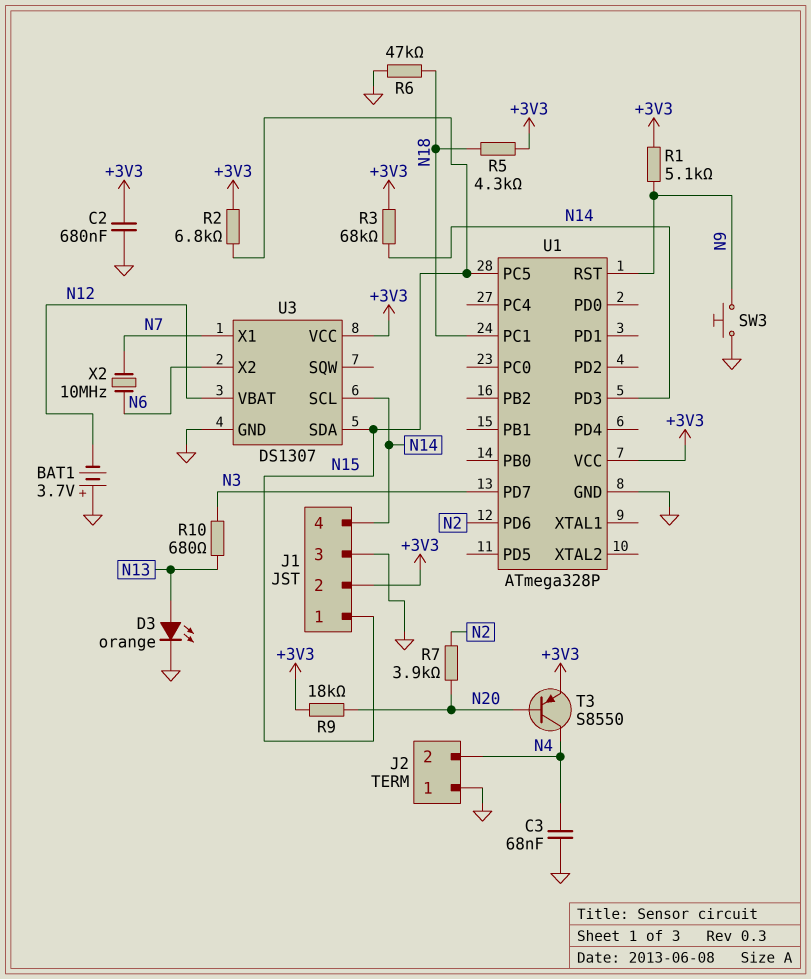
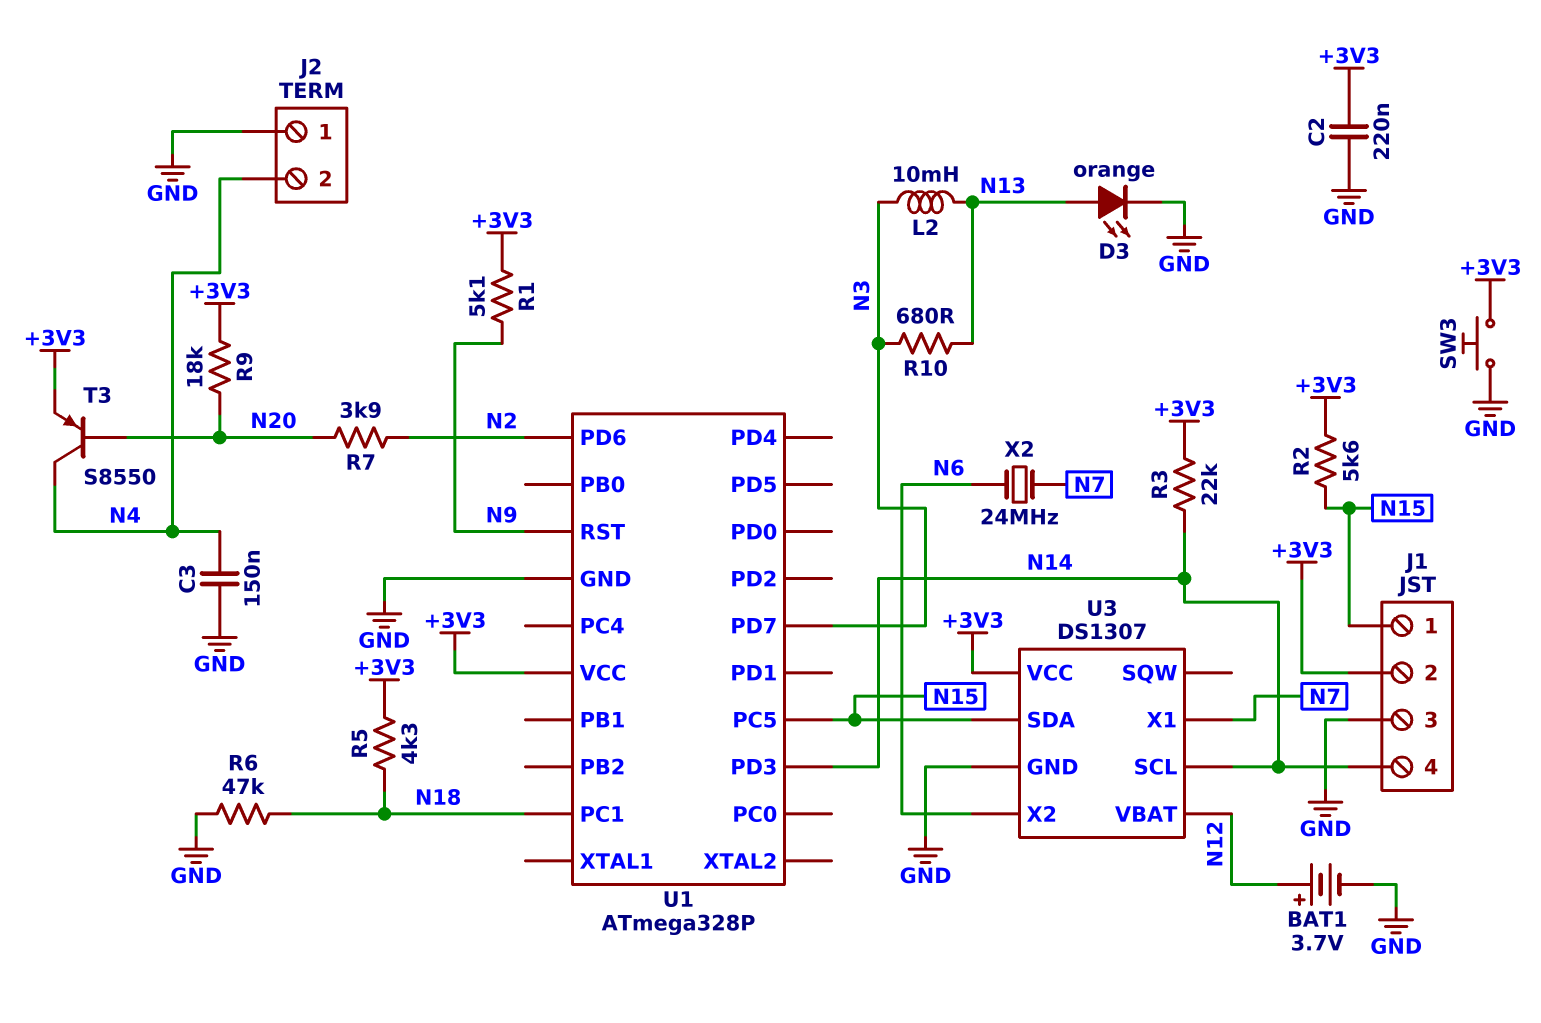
BAT1: 3.7V (plus GND, minus N12) -> 3.7V (plus N12, minus GND)
C2: 680nF (+3V3, GND) -> 220nF (+3V3, GND)
C3: 68nF (GND, N4) -> 150nF (GND, N4)
L2: none -> 10mH (N3, N13)
R2: 6.8k (+3V3, N15) -> 5.6k (+3V3, N15)
R3: 68k (+3V3, N14) -> 22k (+3V3, N14)
SW3: button (GND, N9) -> button (+3V3, GND)
X2: 10MHz (N6, N7) -> 24MHz (N6, N7)

